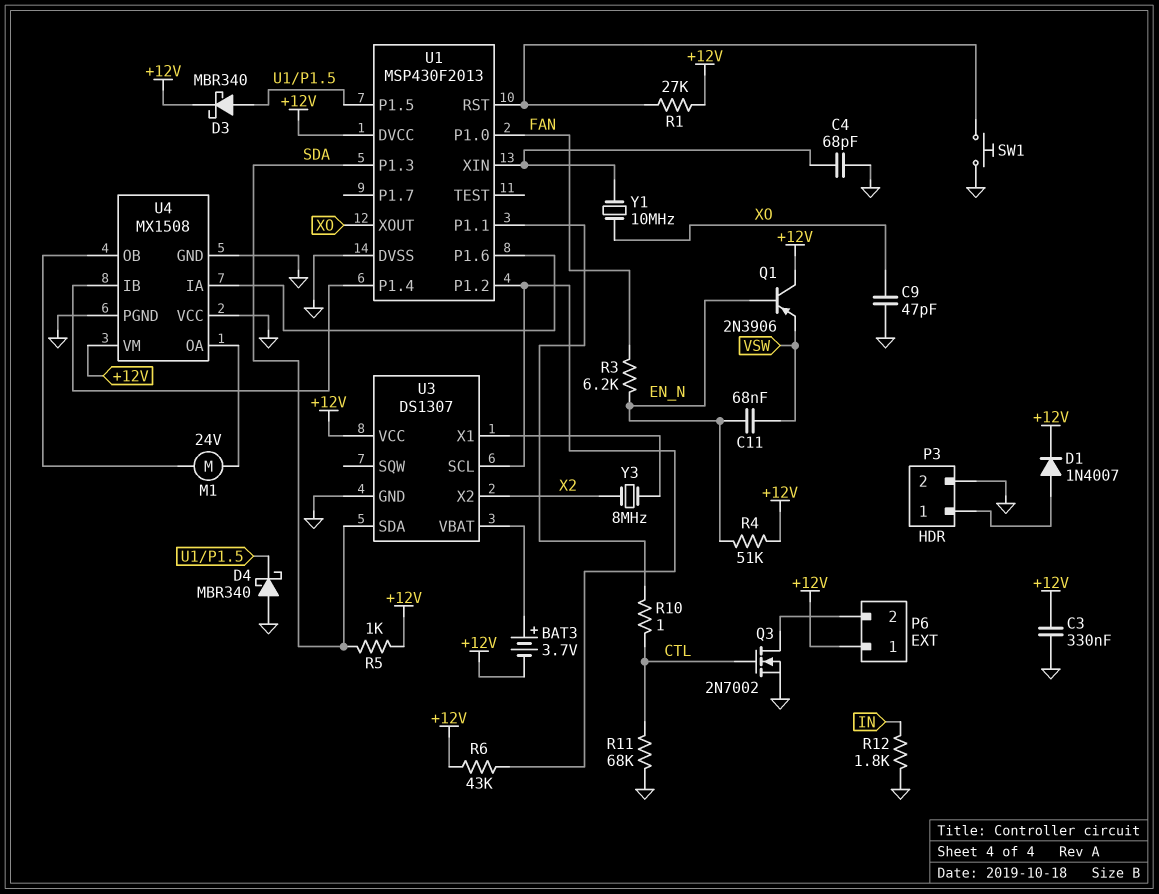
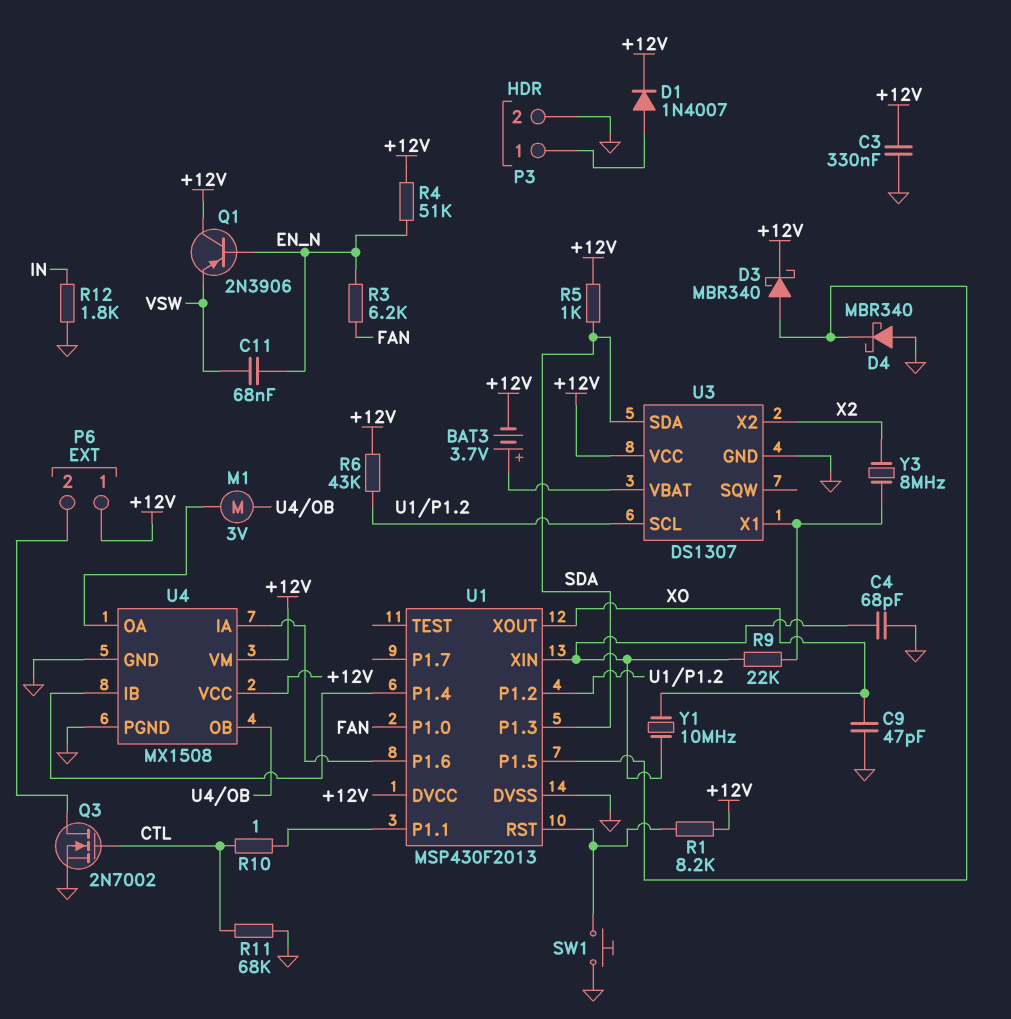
M1: motor 24V (U4/OA, U4/OB) -> motor 3V (U4/OA, U4/OB)
R1: 27k (+12V, U1/RST) -> 8.2k (+12V, U1/RST)
R9: none -> 22k (U1/XIN, U3/X1)
U4 pin VCC: GND -> +12V

